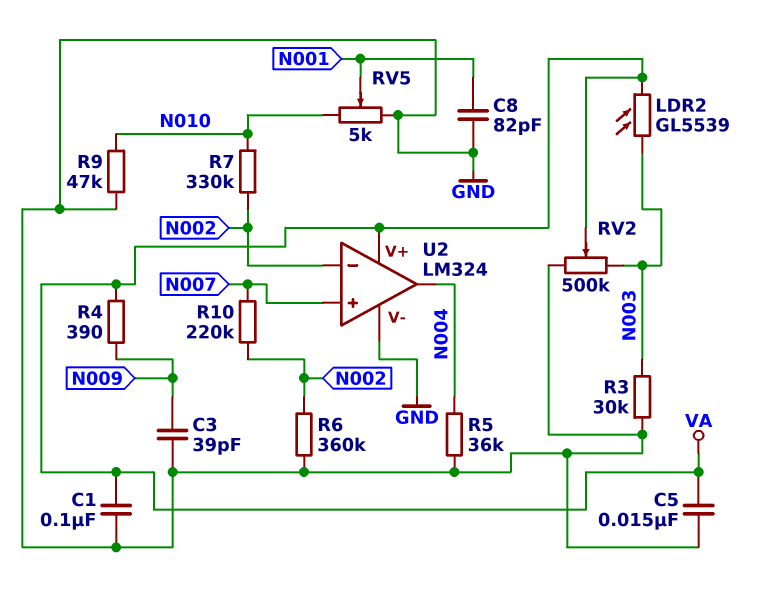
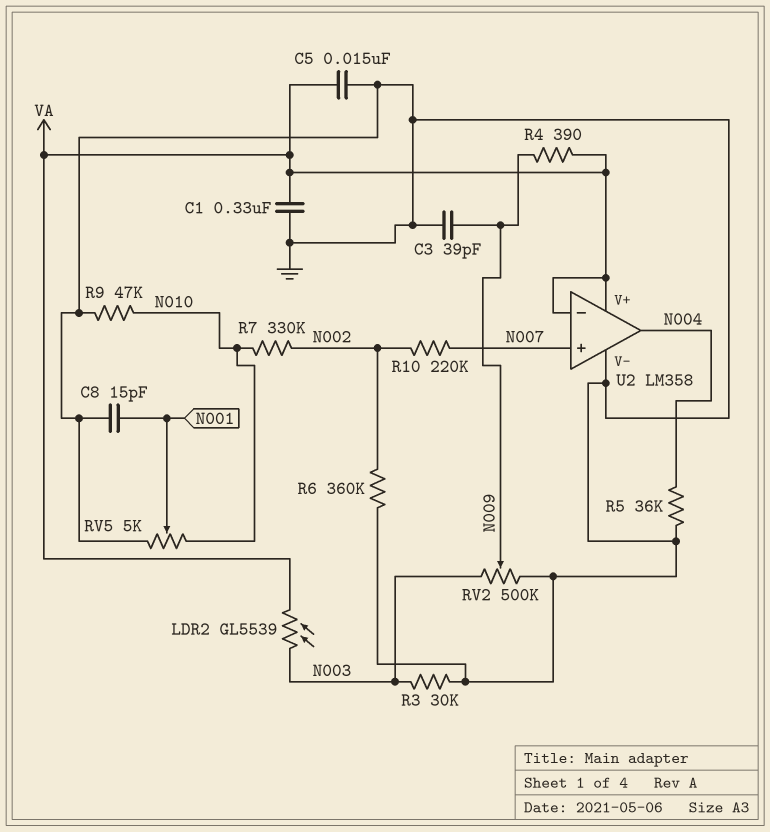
C1: 100nF (GND, VA) -> 330nF (GND, VA)
C8: 82pF (GND, N001) -> 15pF (GND, N001)
RV2: 500k (GND, N003, wiper VA) -> 500k (GND, N003, wiper N009)
U2: LM324 -> LM358
U2 pin in-: N002 -> VA

